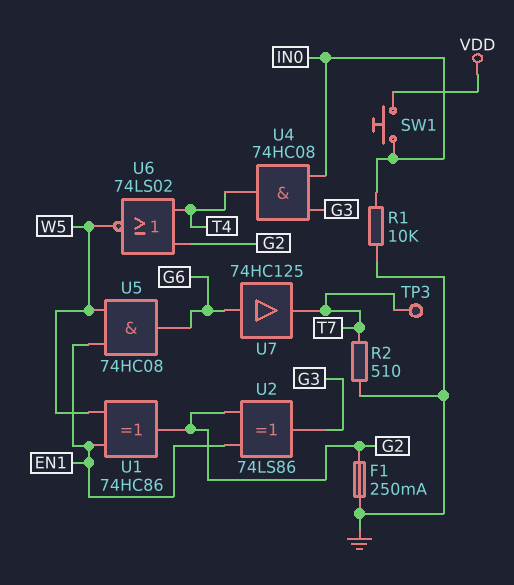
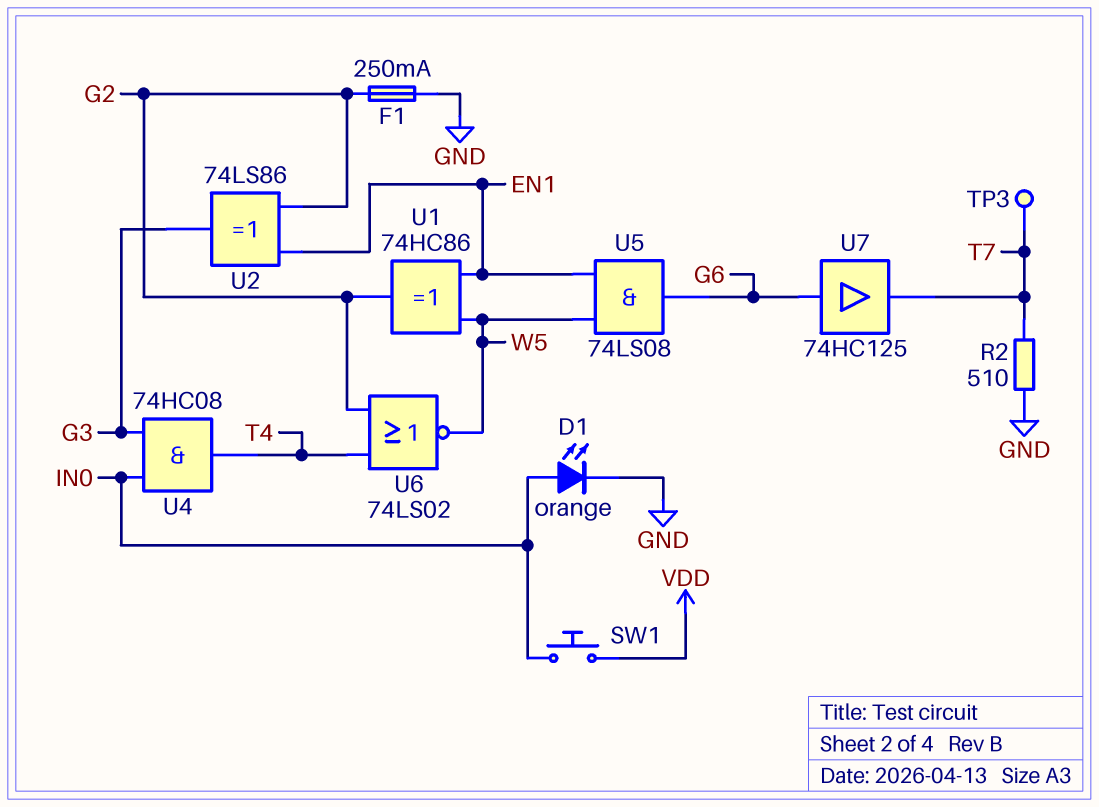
D1: none -> LED orange (A IN0, K GND)
R1: 10k (GND, IN0) -> none
U5: AND 74HC08 (in EN1, in W5, out G6) -> AND 74LS08 (in EN1, in W5, out G6)

